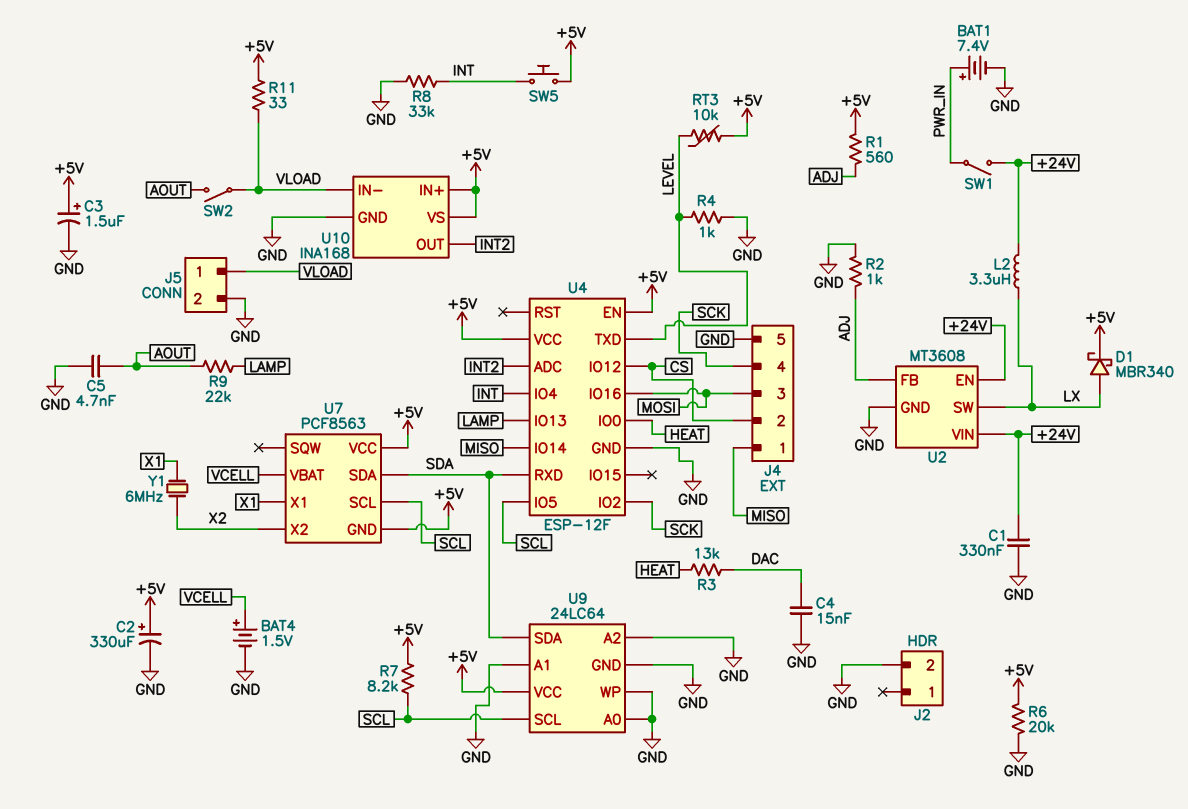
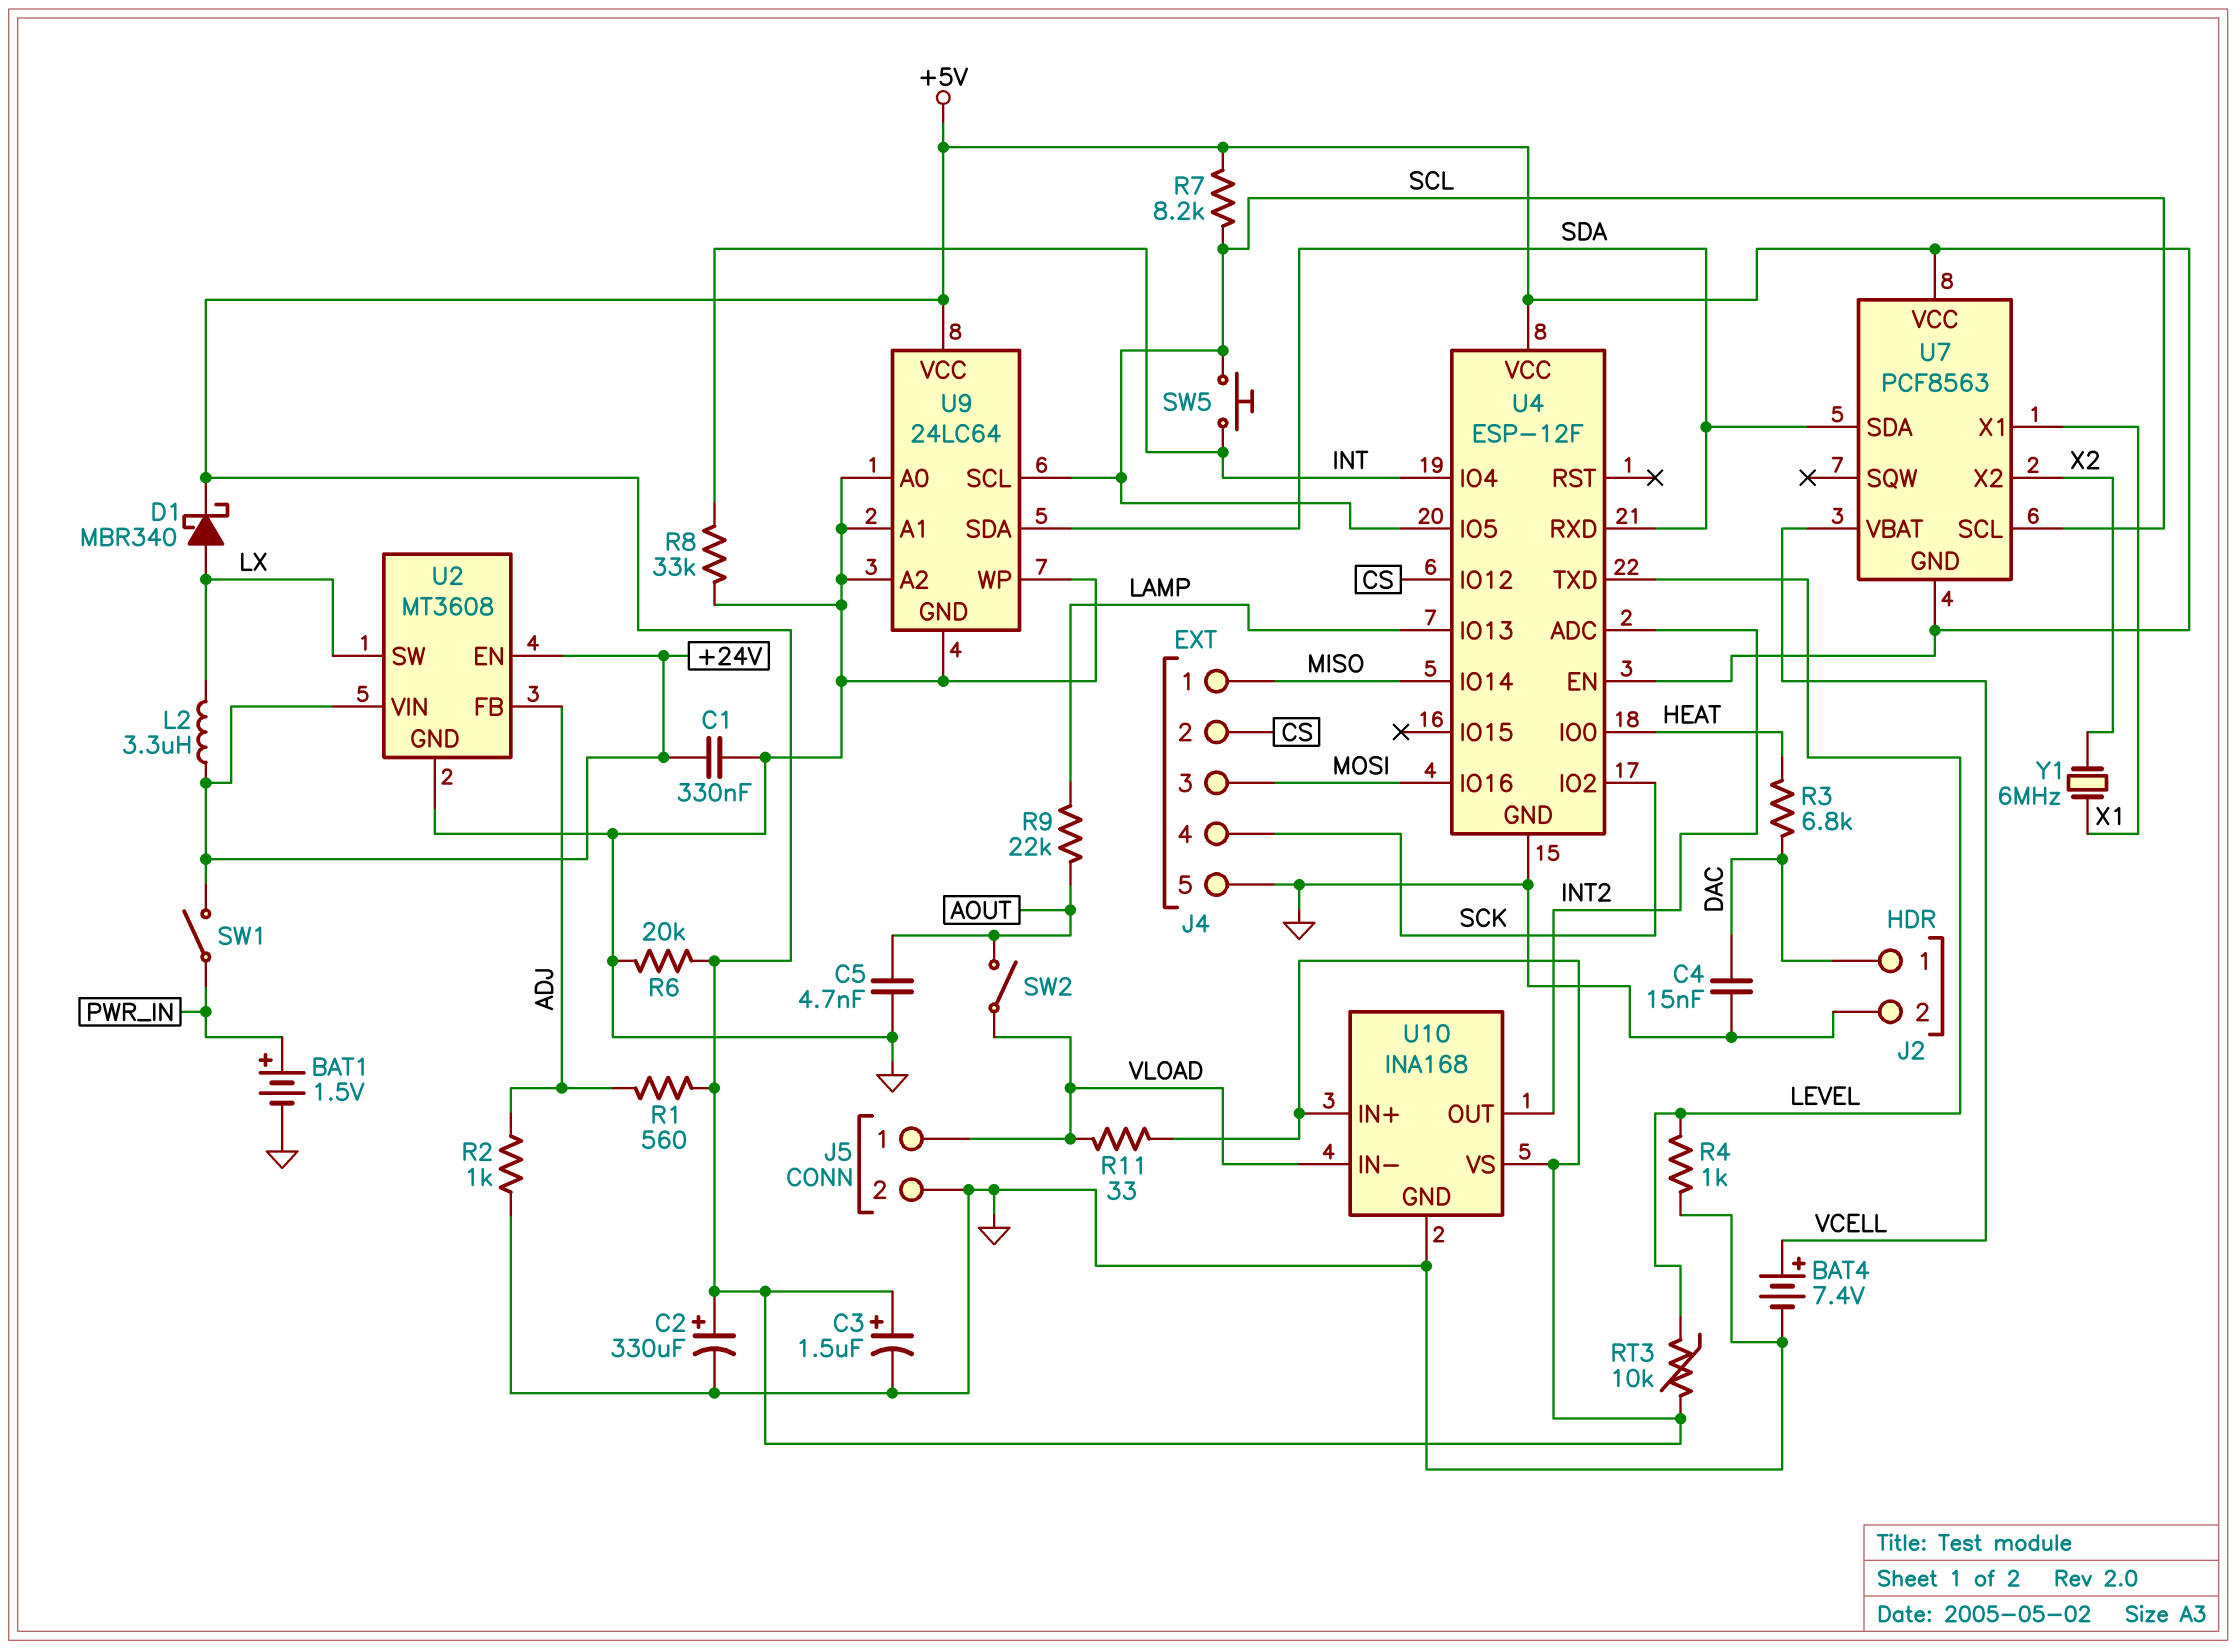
BAT1: 7.4V (plus PWR_IN, minus GND) -> 1.5V (plus PWR_IN, minus GND)
BAT4: 1.5V (plus VCELL, minus GND) -> 7.4V (plus VCELL, minus GND)
J2 pin 1: none -> DAC
R3: 13k (DAC, HEAT) -> 6.8k (DAC, HEAT)
SW5: button (+5V, INT) -> button (INT, SCL)

